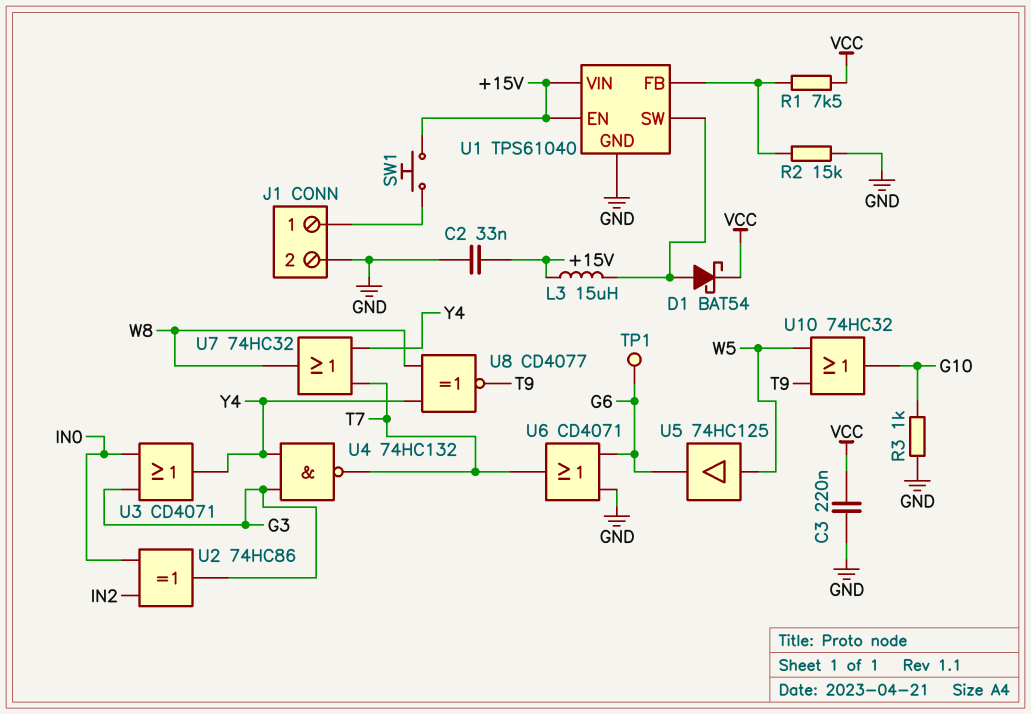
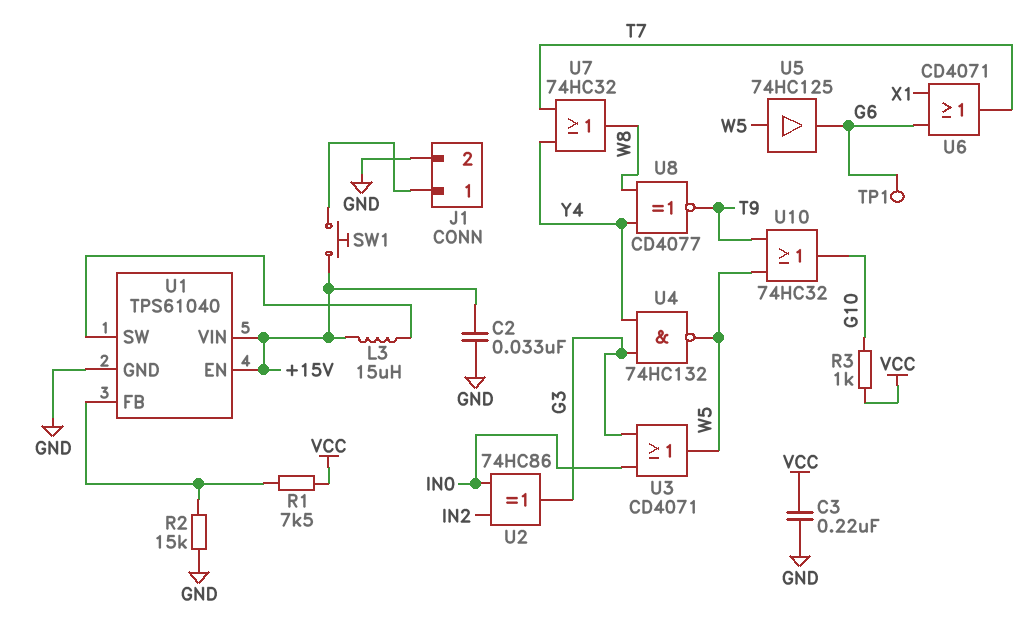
D1: schottky BAT54 (A U1/SW, K VCC) -> none
R3: 1k (G10, GND) -> 1k (G10, VCC)
U3: OR CD4071 (in G3, in IN0, out Y4) -> OR CD4071 (in G3, in IN0, out W5)
U4: NAND 74HC132 (in G3, in Y4, out T7) -> NAND 74HC132 (in G3, in Y4, out W5)
U6: OR CD4071 (in G6, in GND, out T7) -> OR CD4071 (in G6, in X1, out T7)

